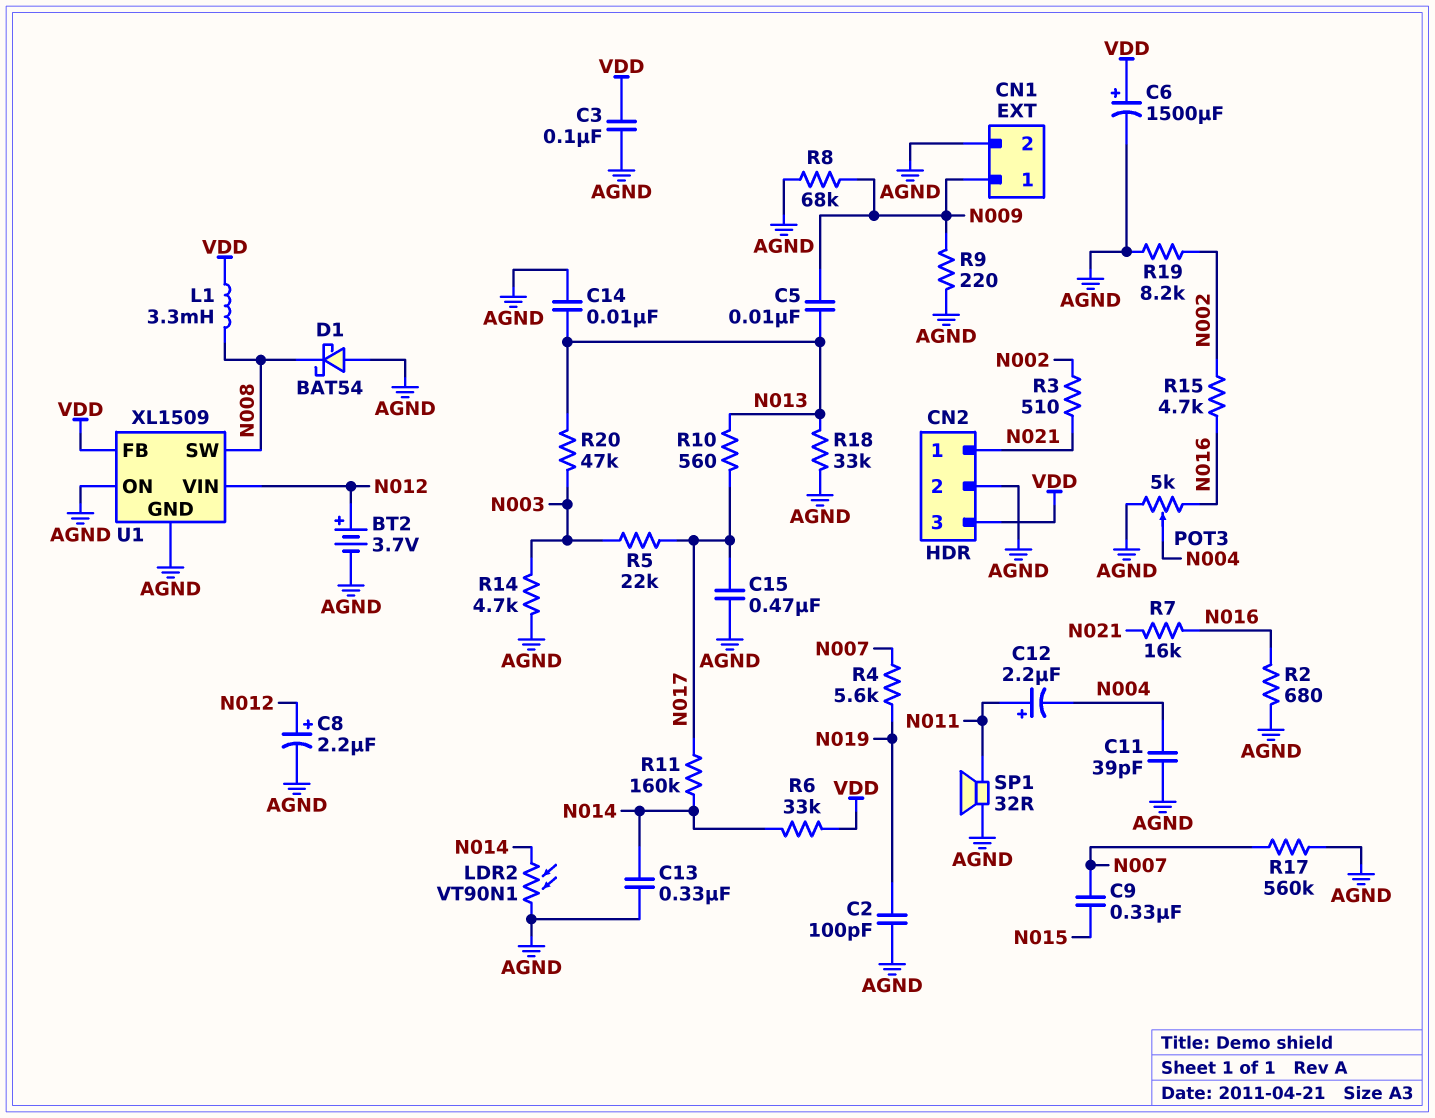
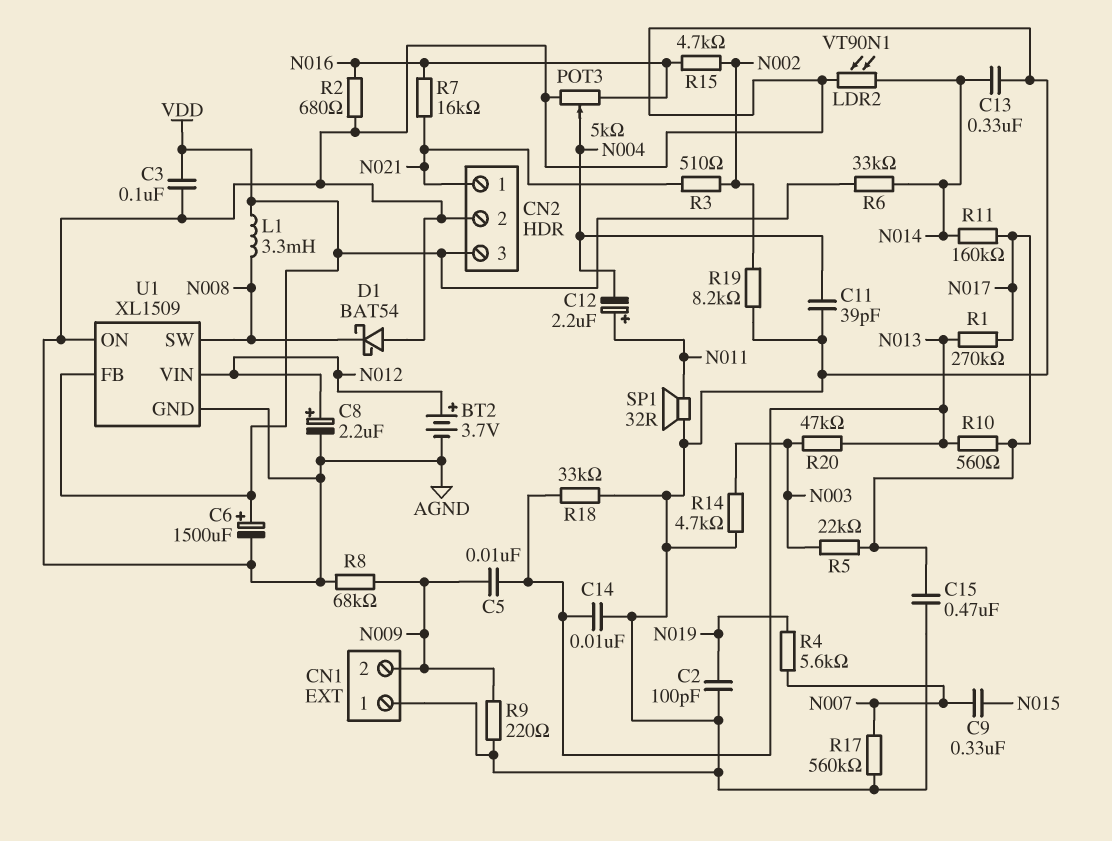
CN1 pin 1: N009 -> AGND
CN1 pin 2: AGND -> N009
R1: none -> 270k (N013, N017)

